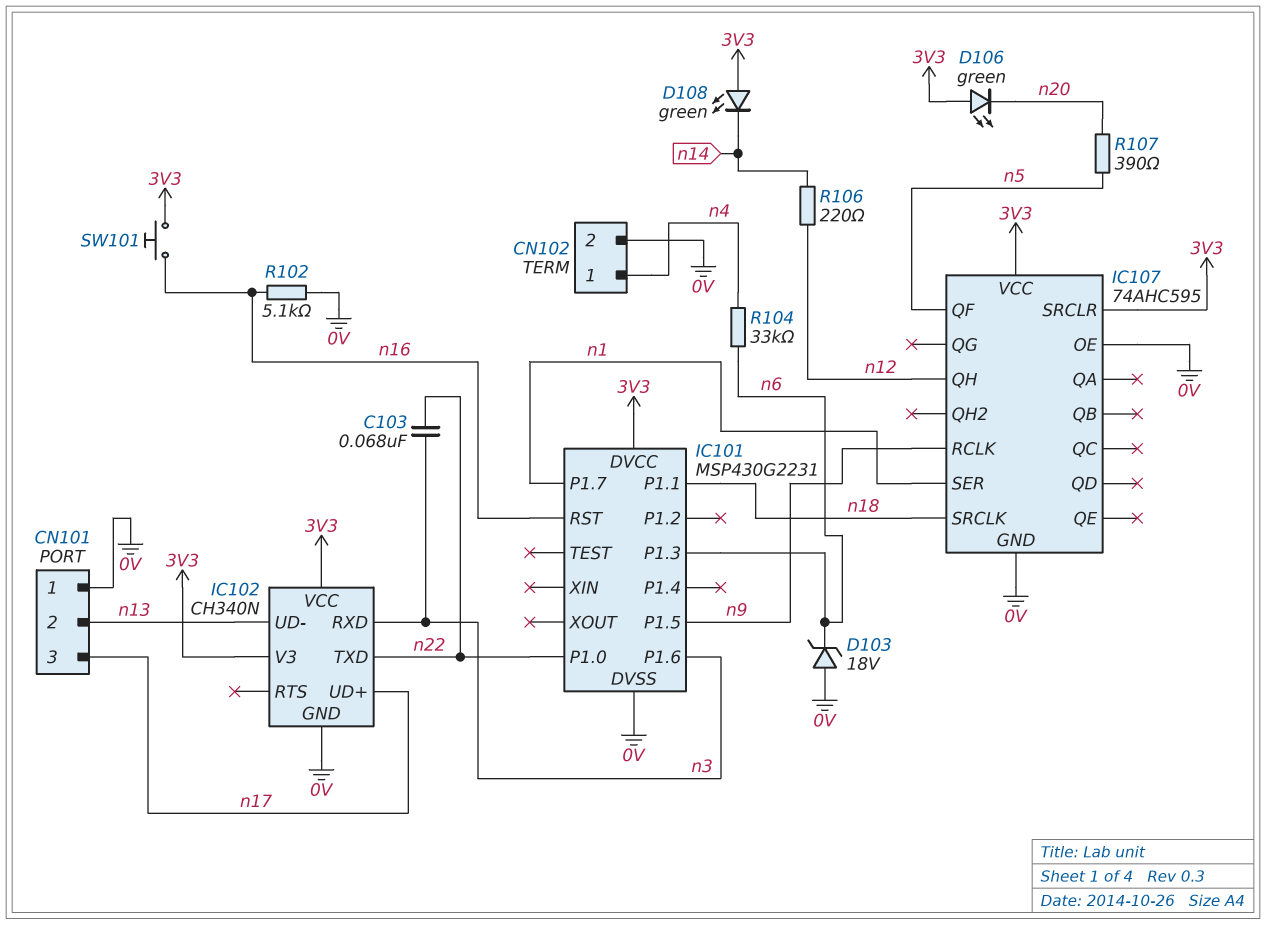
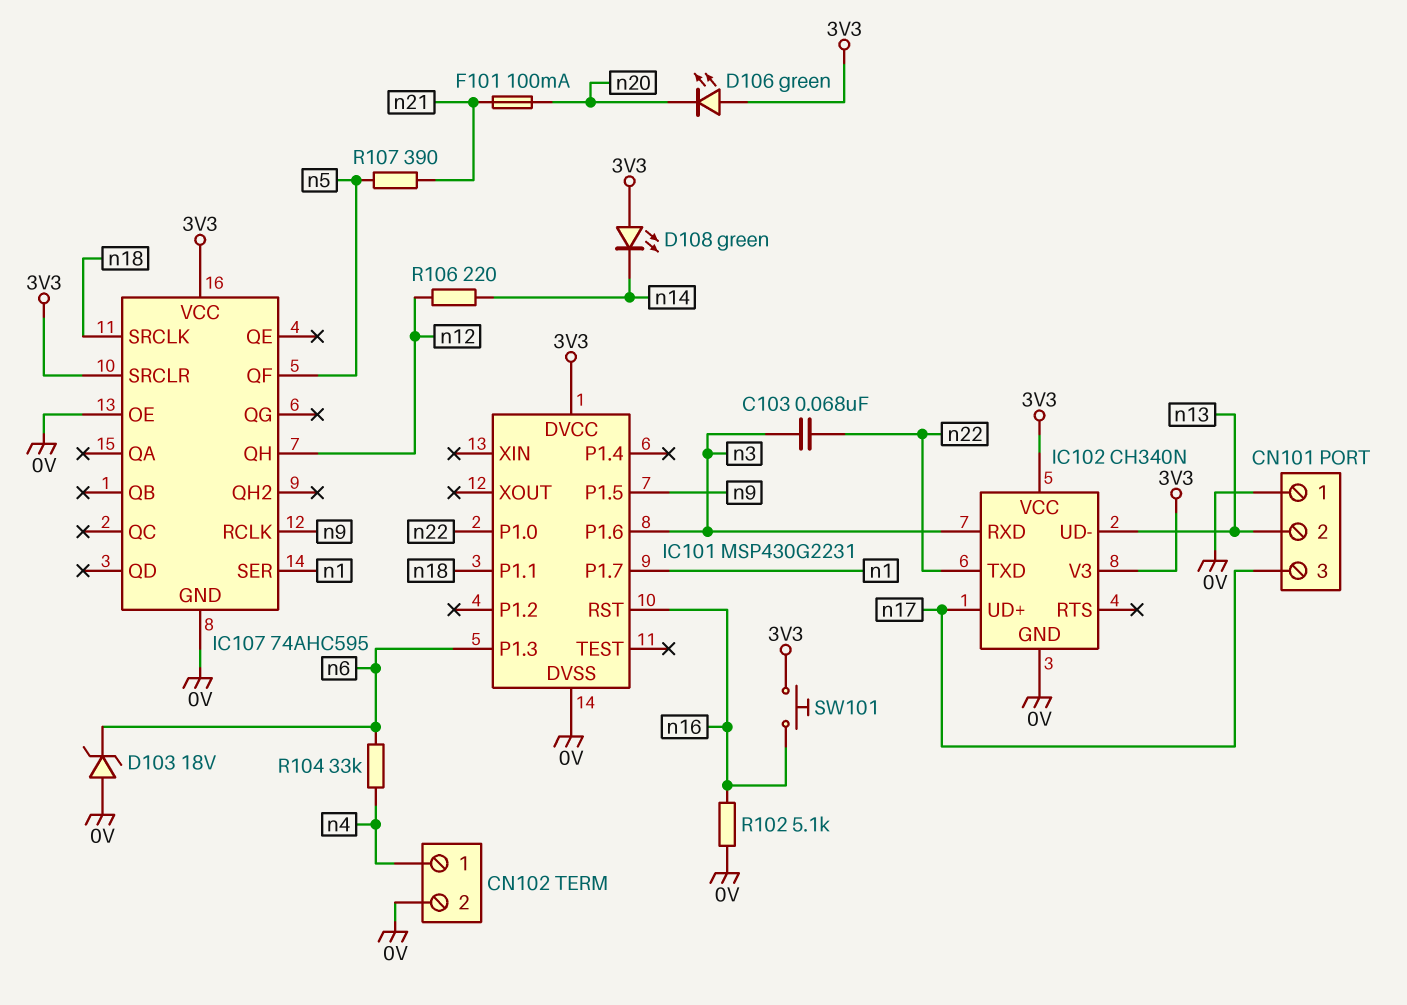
F101: none -> 100mA (n20, n21)
R107: 390 (n5, n20) -> 390 (n5, n21)

